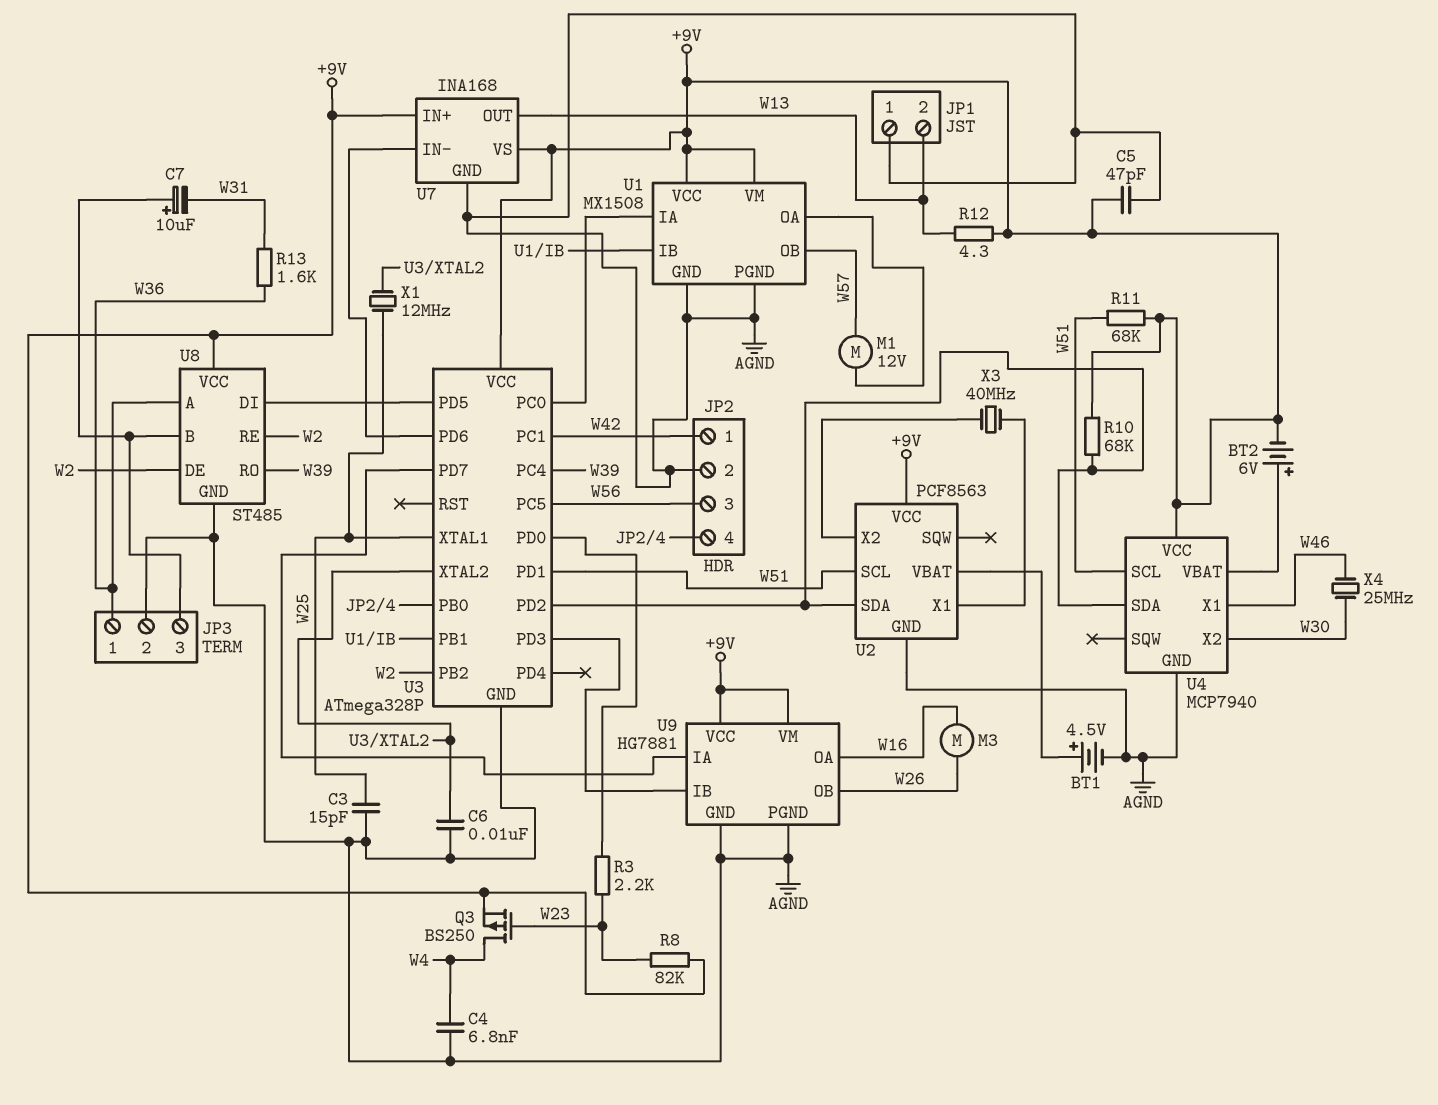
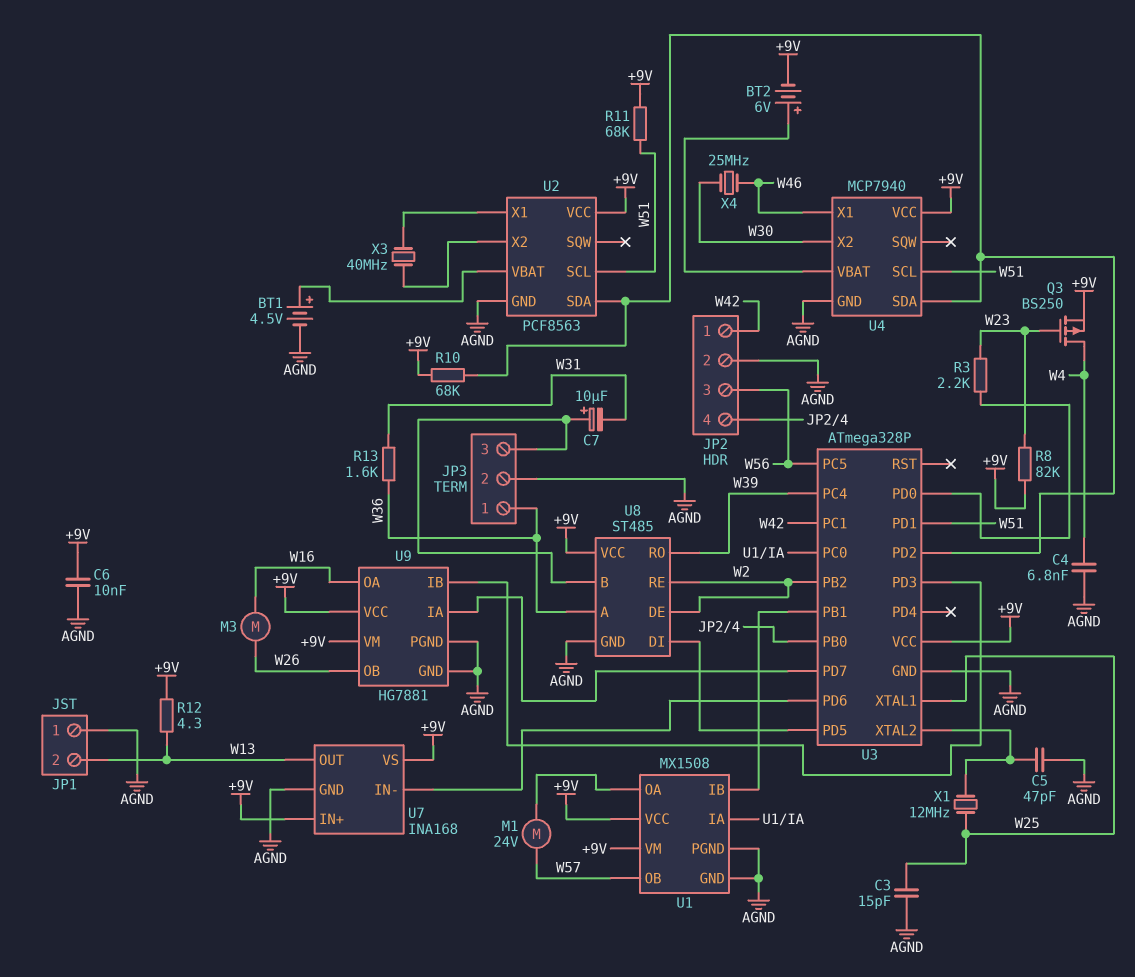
C5: 47pF (+9V, AGND) -> 47pF (AGND, U3/XTAL2)
C6: 10nF (AGND, U3/XTAL2) -> 10nF (+9V, AGND)
M1: motor 12V (U1/OA, W57) -> motor 24V (U1/OA, W57)

